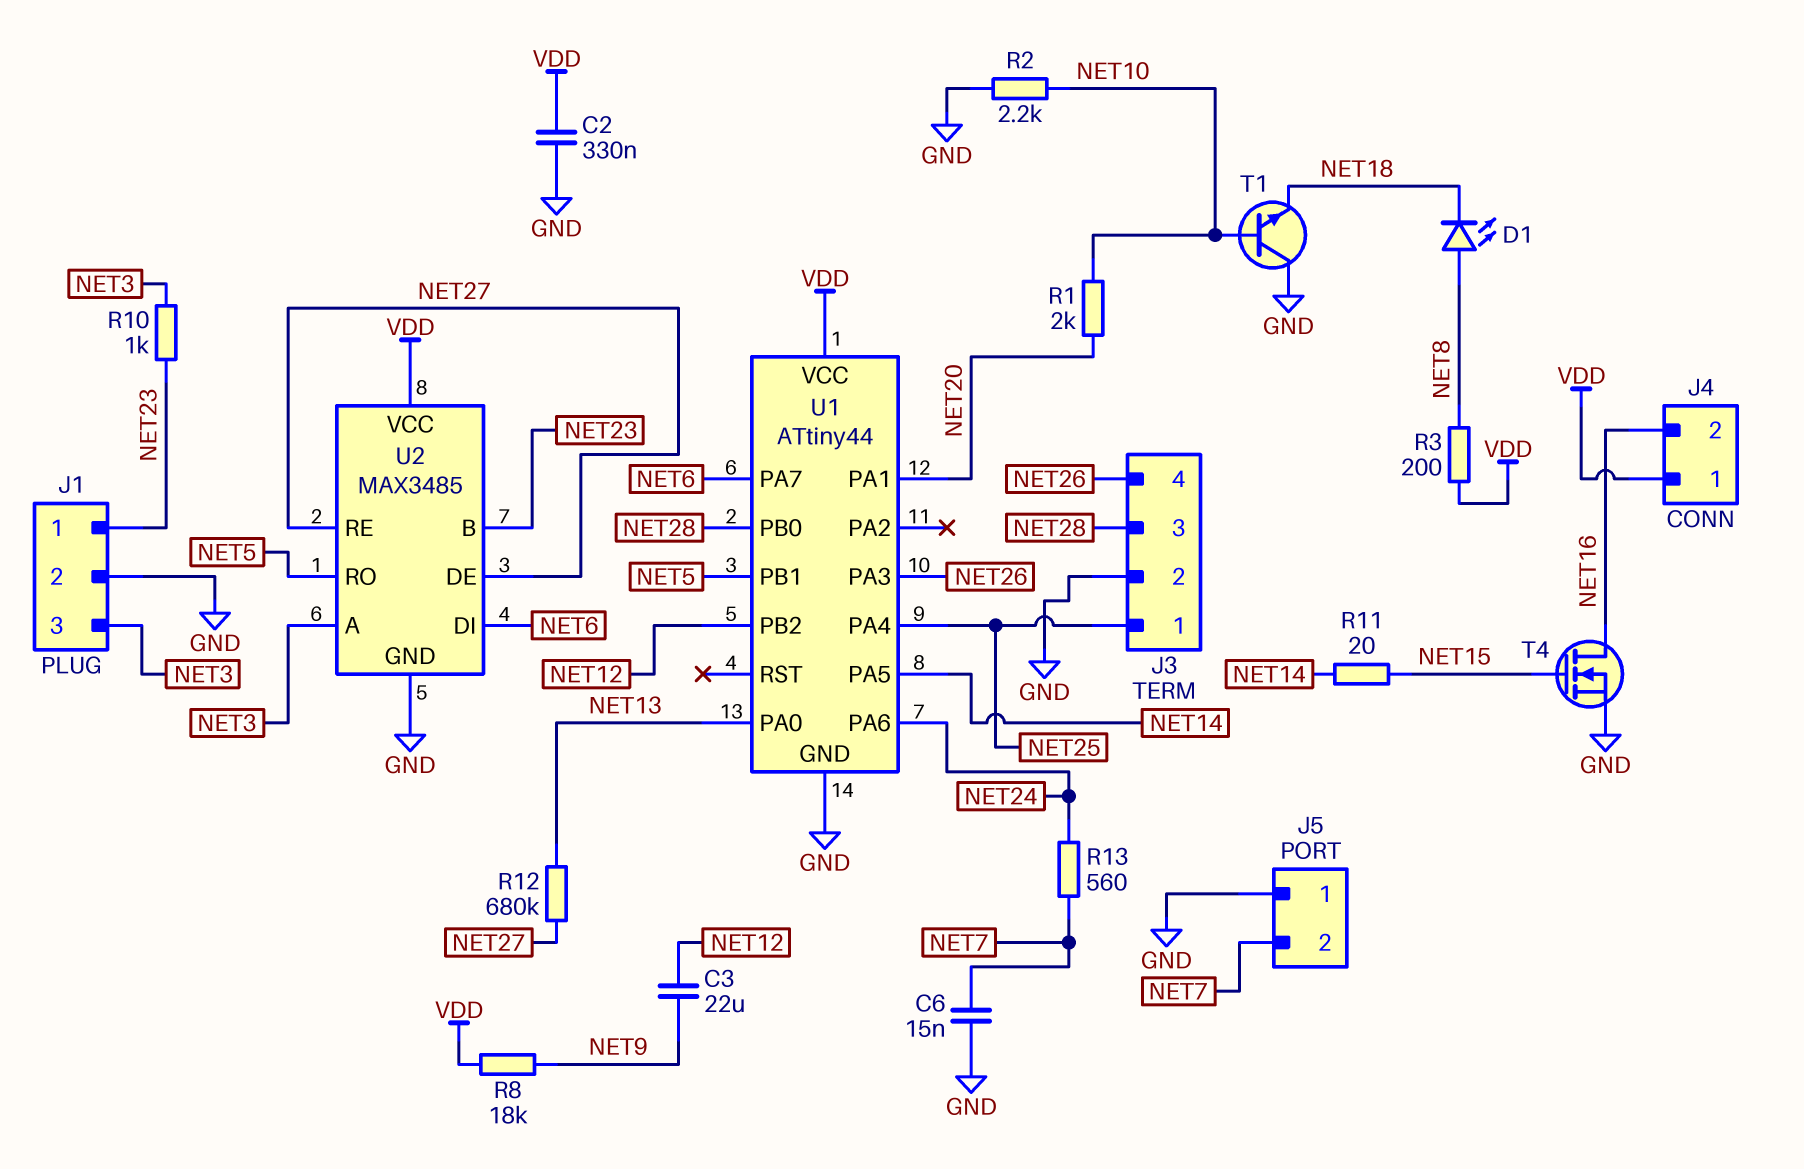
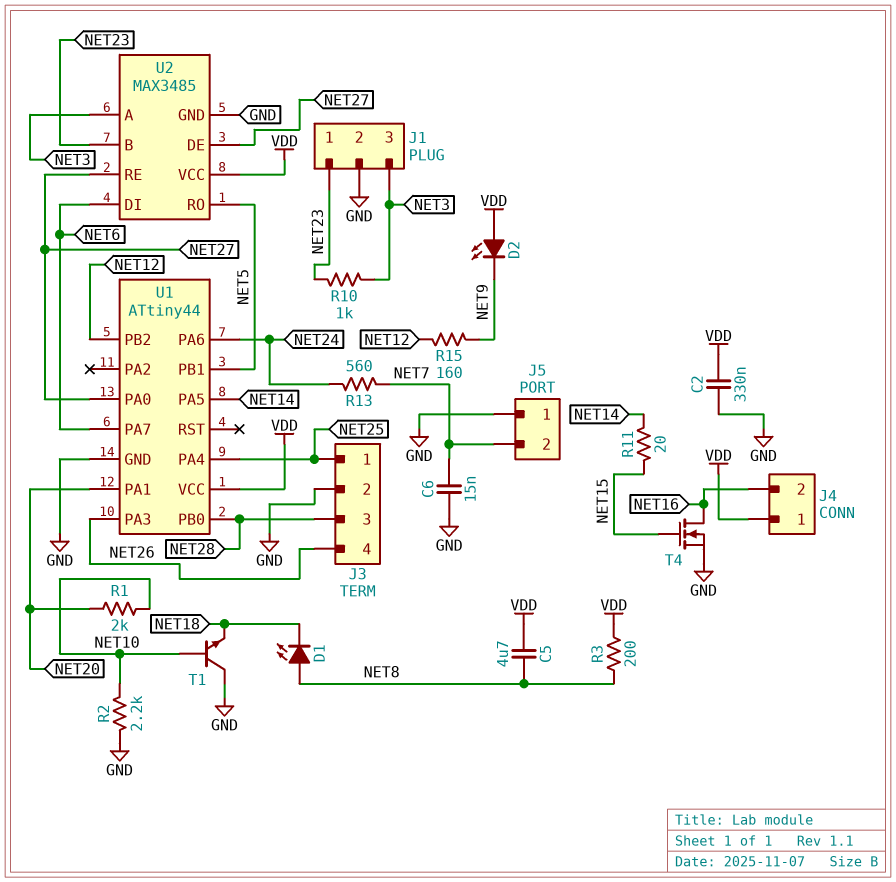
C3: 22uF (NET9, NET12) -> none
C5: none -> 4.7uF (NET8, VDD)
D2: none -> LED (A VDD, K NET9)
R8: 18k (NET9, VDD) -> none
R12: 680k (NET13, NET27) -> none
R15: none -> 160 (NET9, NET12)
U1 pin PA0: NET13 -> NET27

